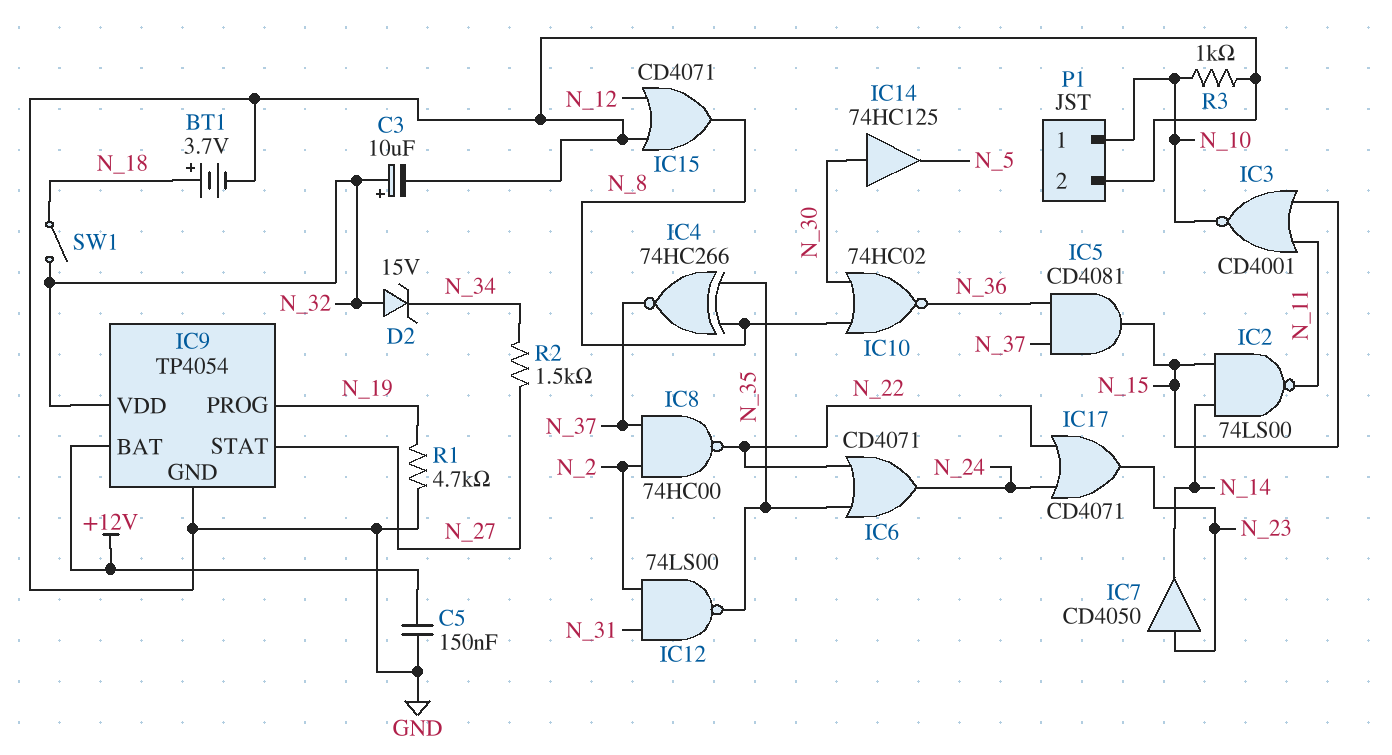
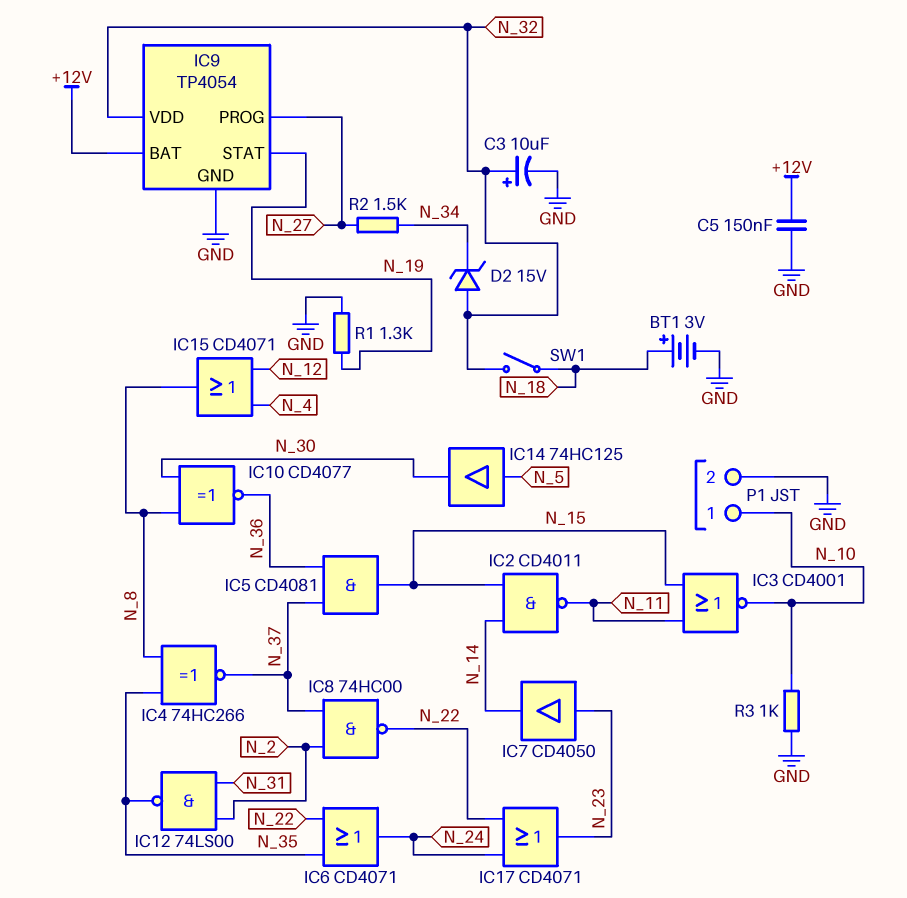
BT1: 3.7V (plus N_18, minus GND) -> 3V (plus N_18, minus GND)
IC2: NAND 74LS00 (in N_14, in N_15, out N_11) -> NAND CD4011 (in N_14, in N_15, out N_11)
IC9 pin PROG: N_19 -> N_27
IC9 pin STAT: N_27 -> N_19
IC10: NOR 74HC02 (in N_8, in N_30, out N_36) -> XNOR CD4077 (in N_8, in N_30, out N_36)
IC14: buffer 74HC125 (in N_30, out N_5) -> buffer 74HC125 (in N_5, out N_30)
IC15: OR CD4071 (in GND, in N_12, out N_8) -> OR CD4071 (in N_4, in N_12, out N_8)
R1: 4.7k (GND, N_19) -> 1.3k (GND, N_19)

